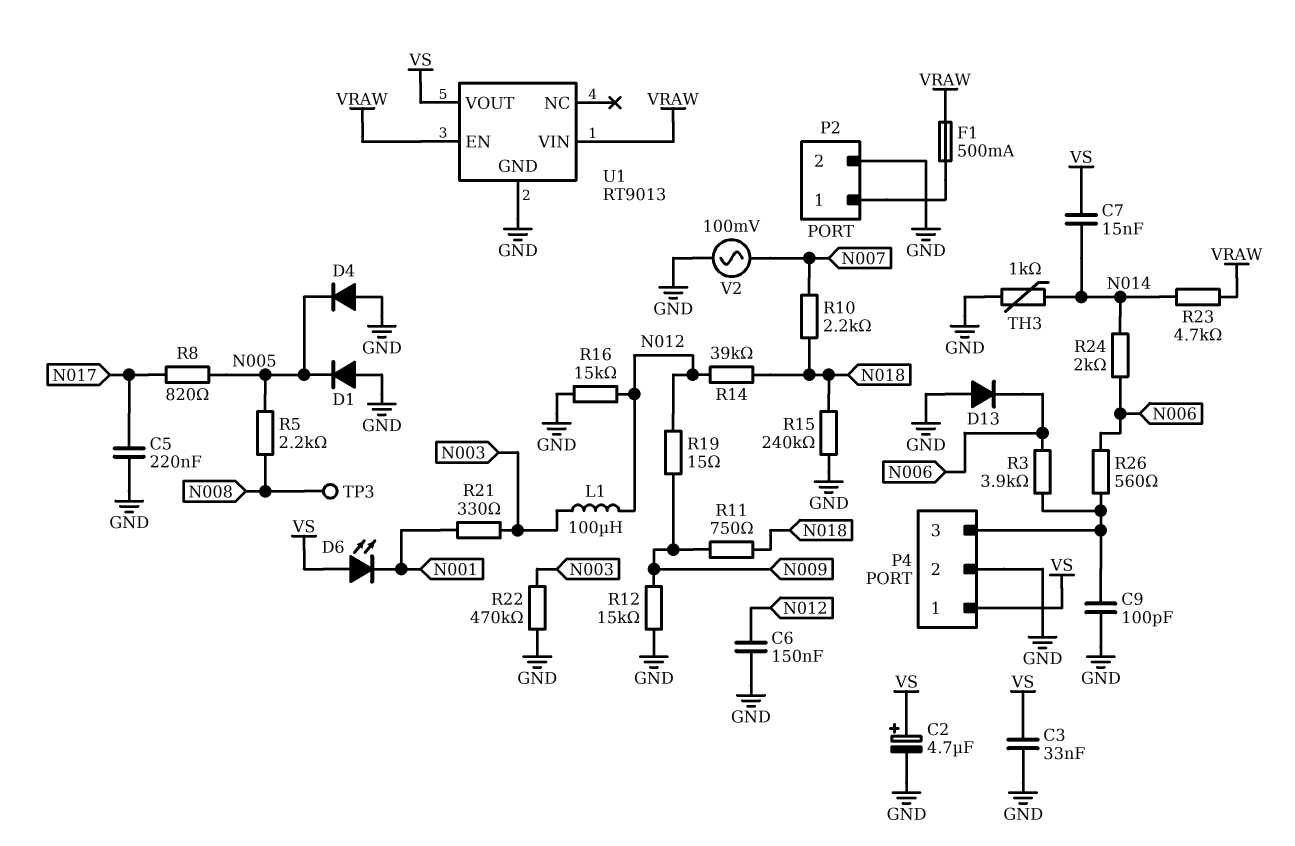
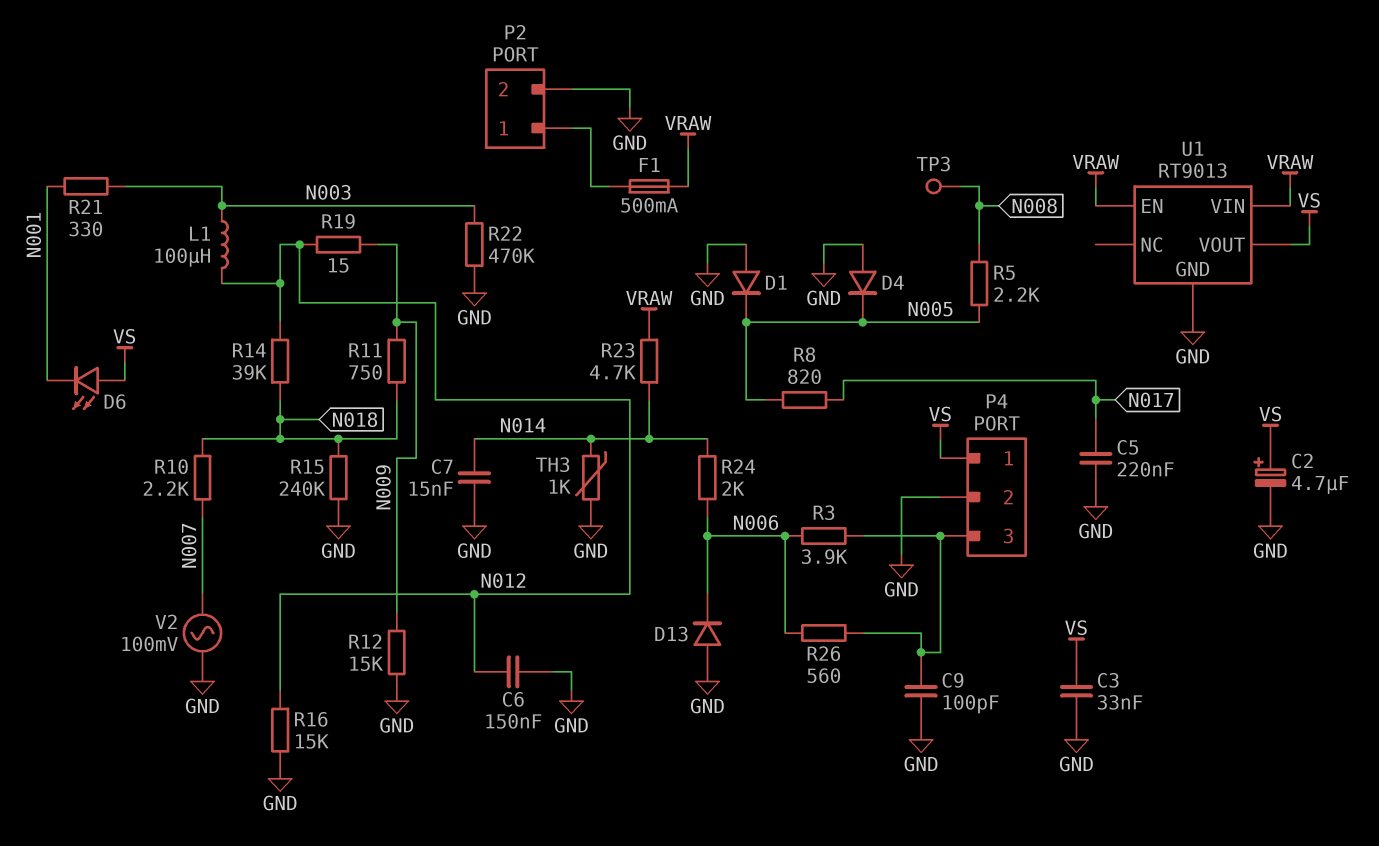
C7: 15nF (N014, VS) -> 15nF (GND, N014)

